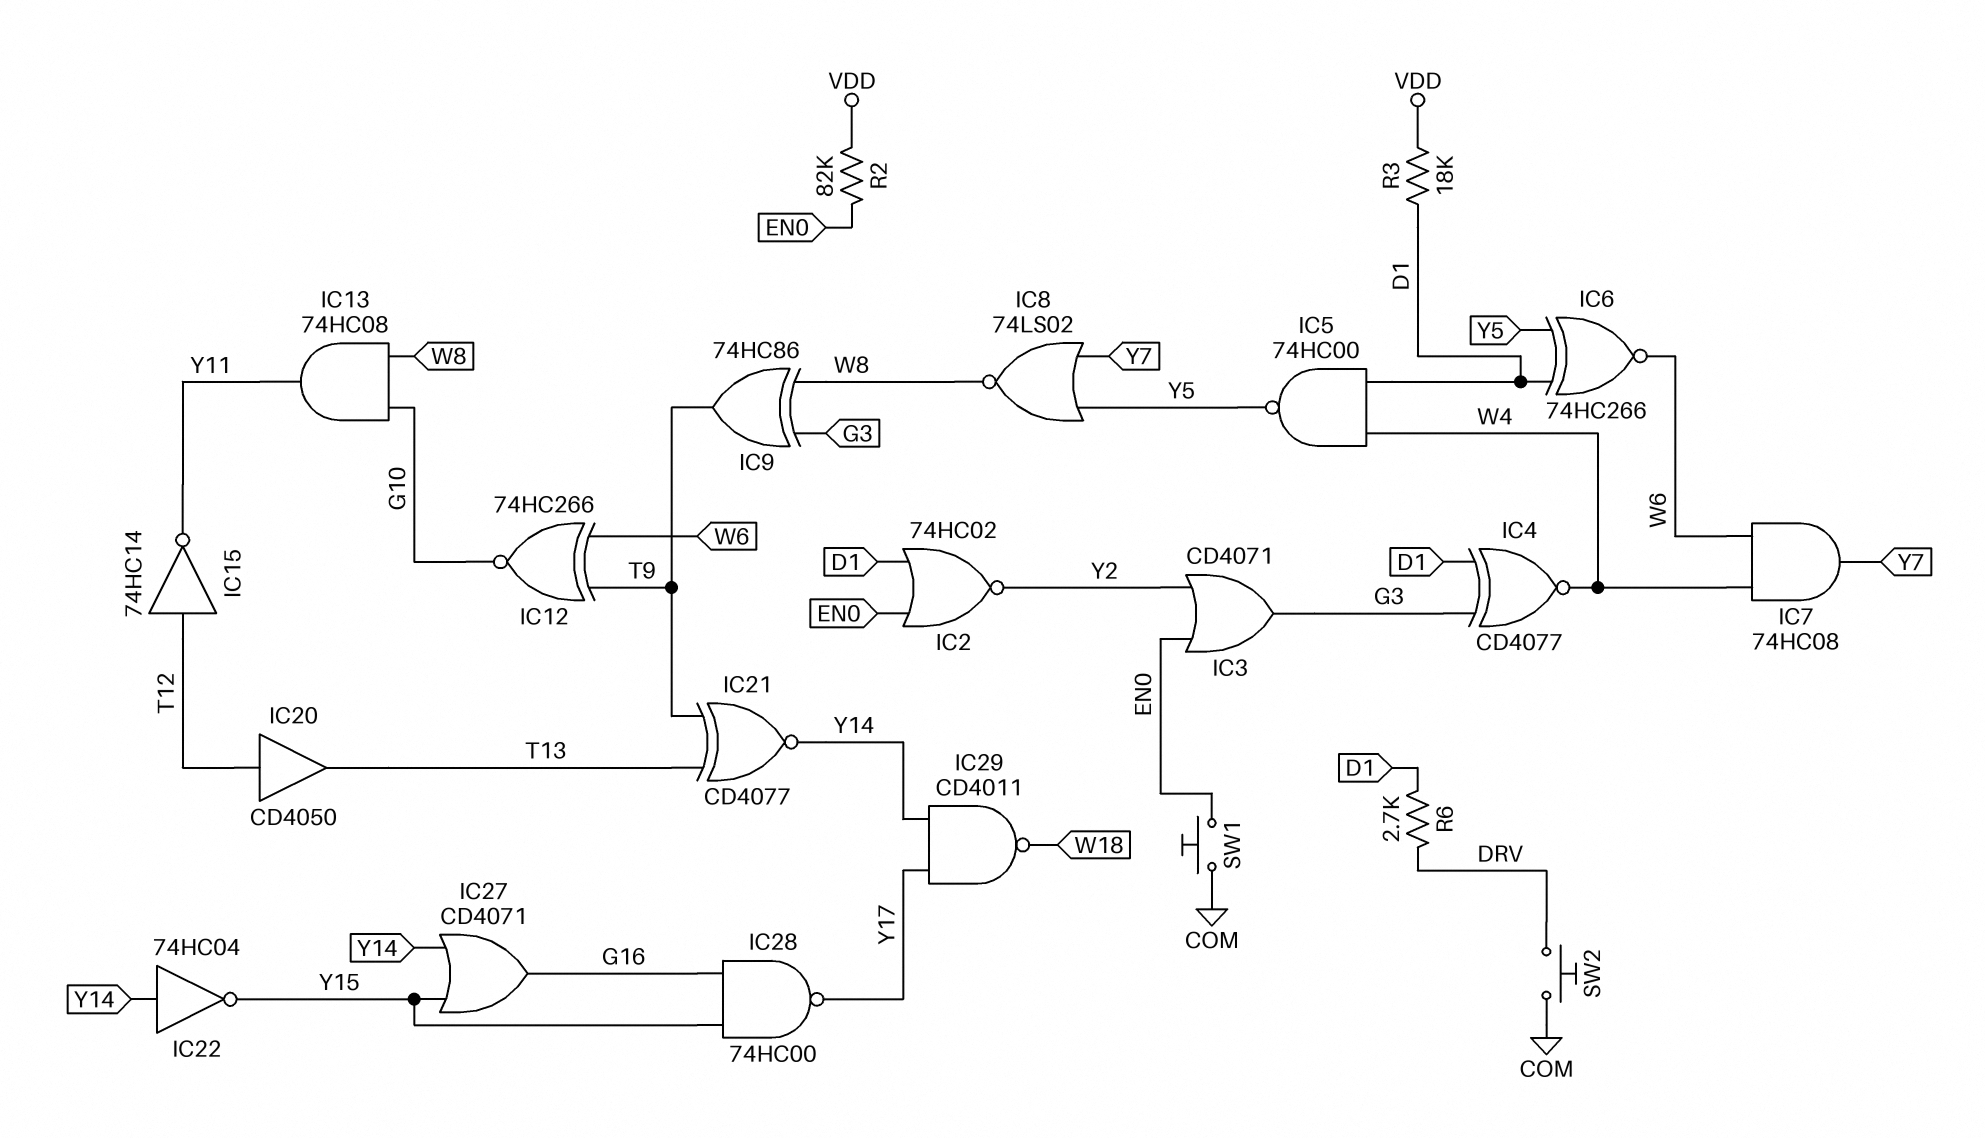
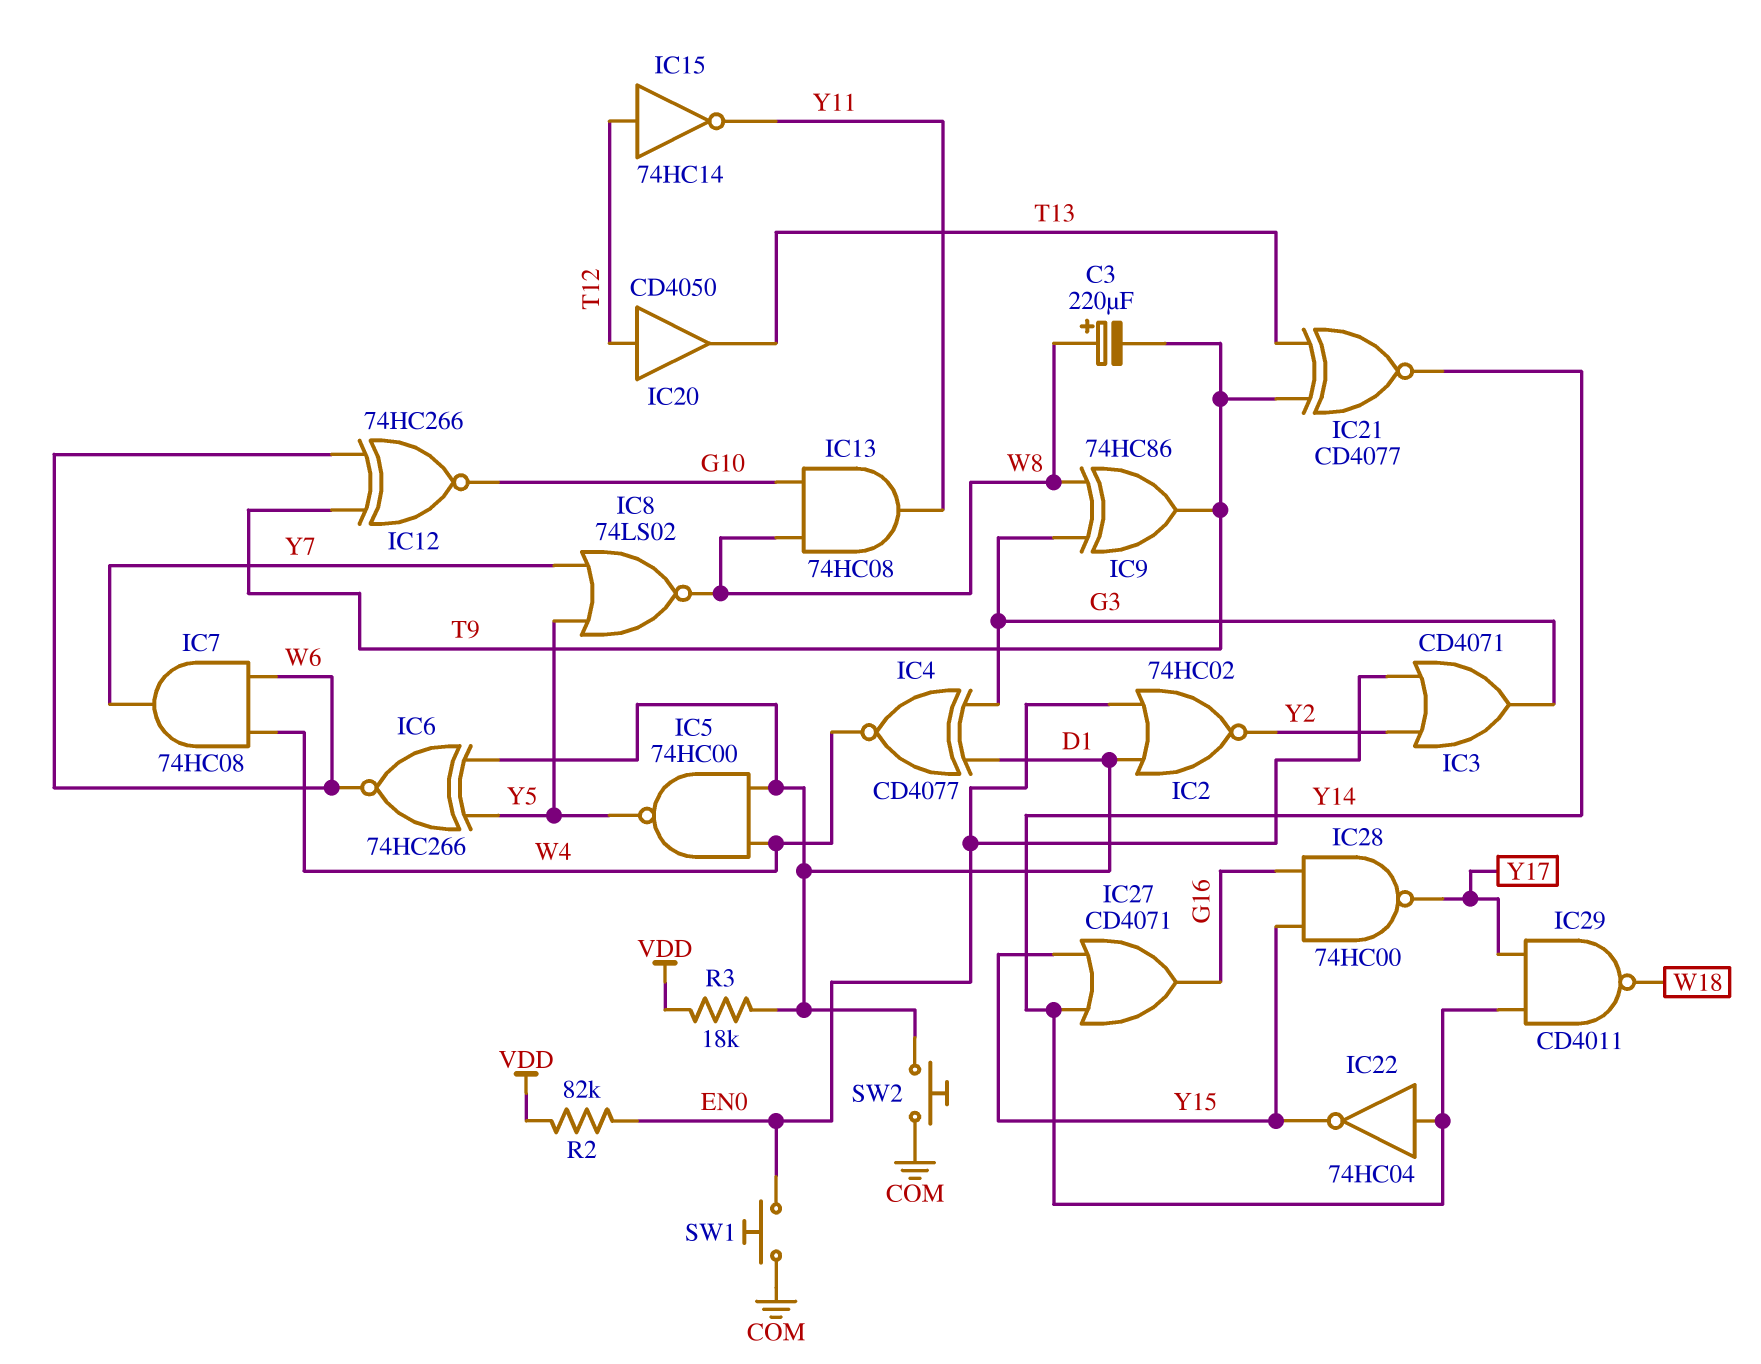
C3: none -> 220uF (plus W8, minus T9)
R6: 2.7k (D1, DRV) -> none
SW2: button (COM, DRV) -> button (COM, D1)

